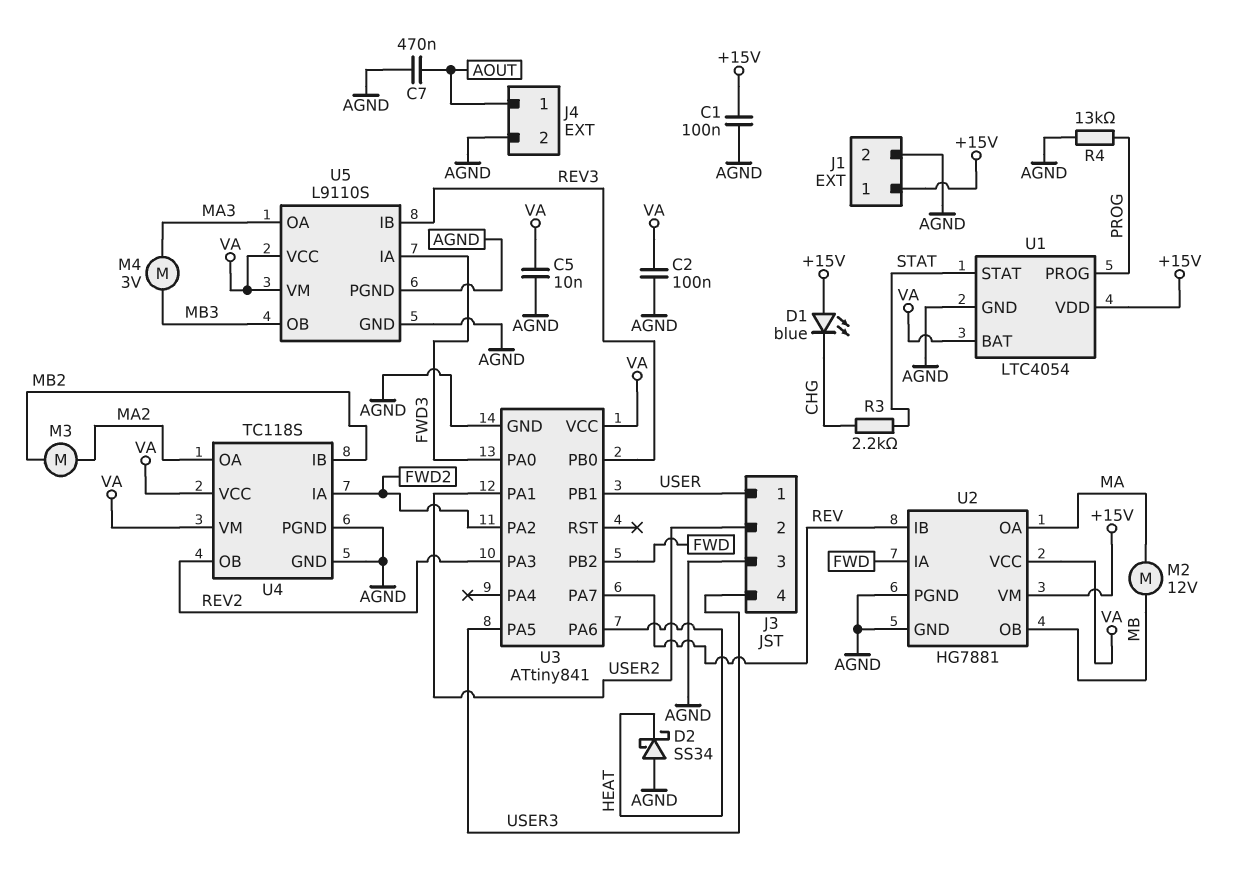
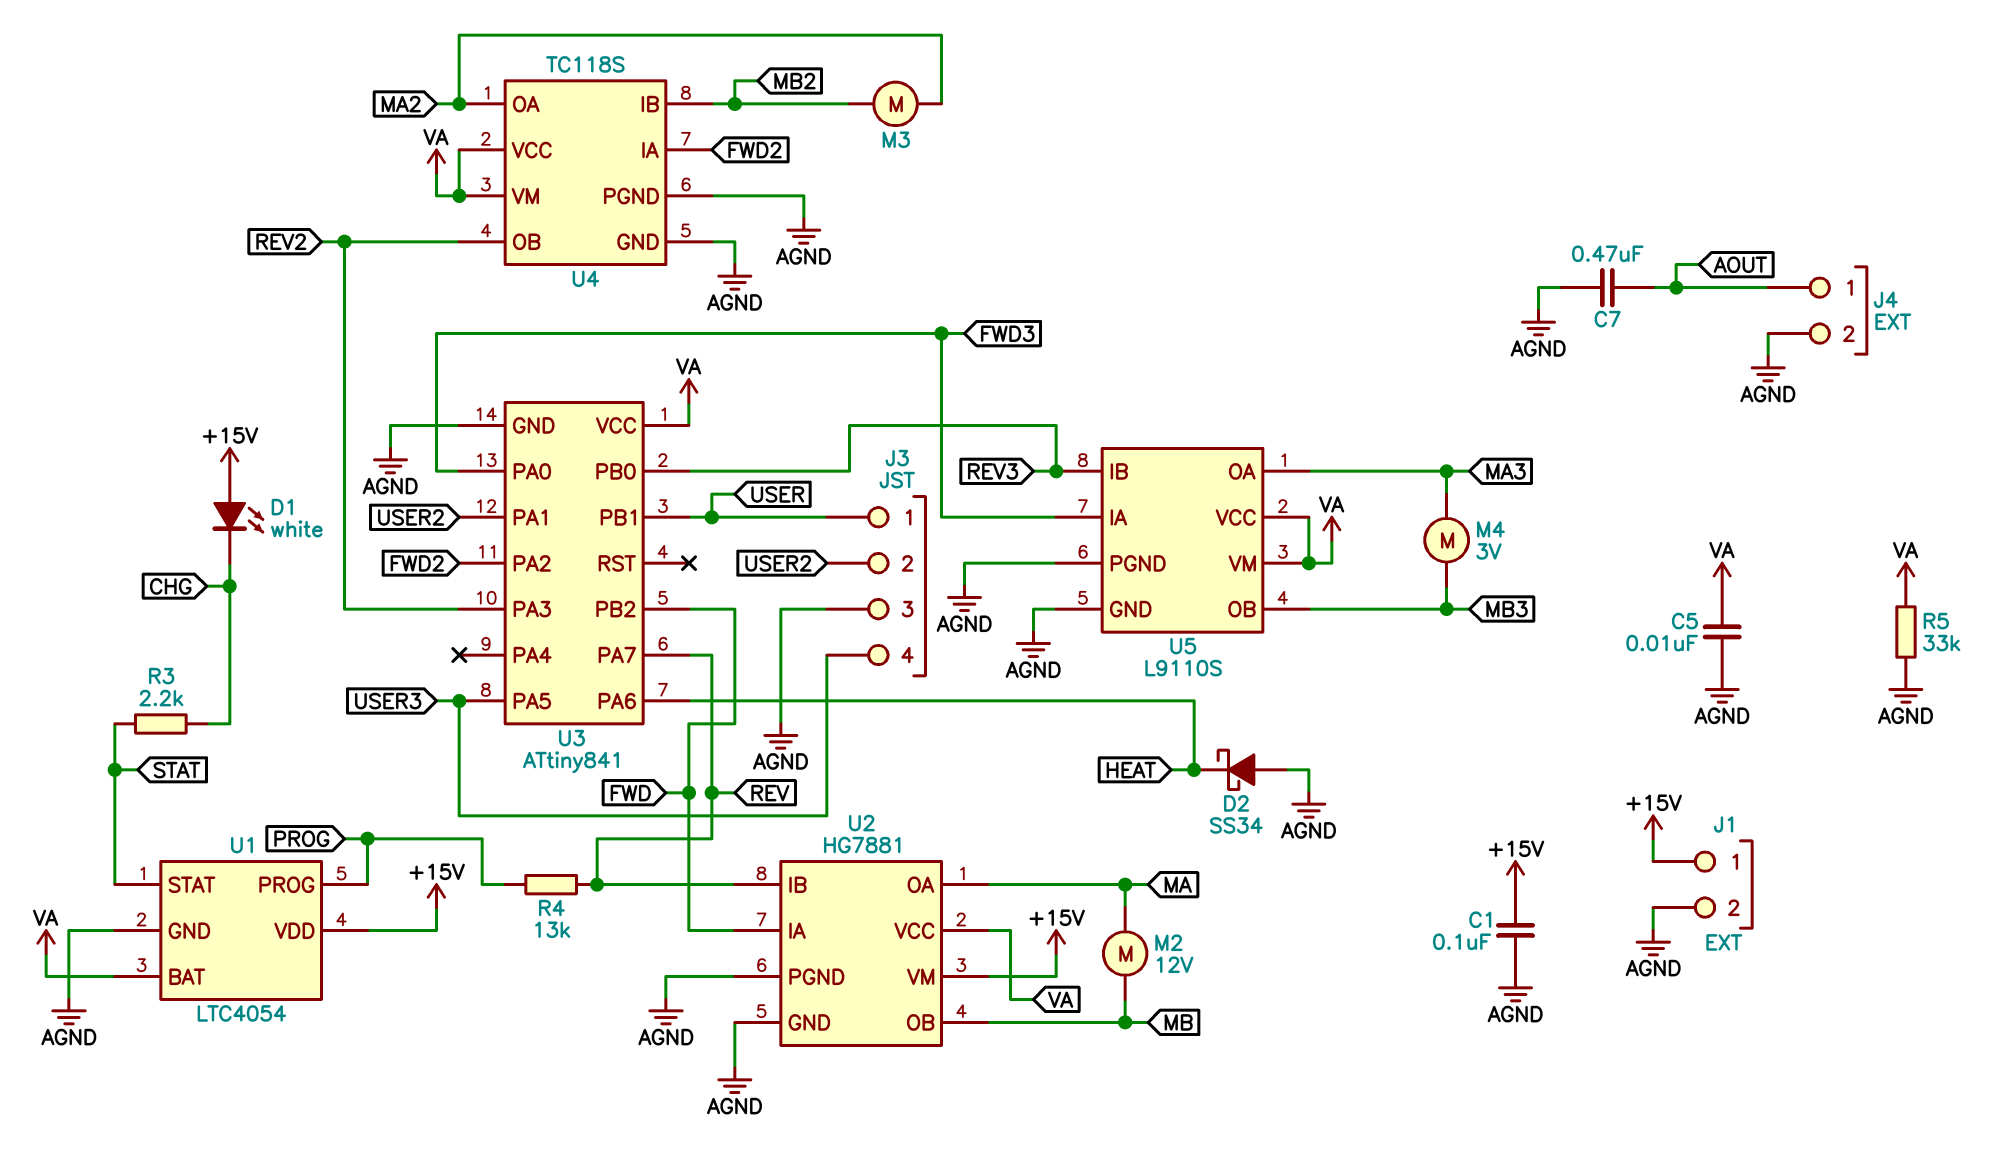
C2: 100nF (AGND, VA) -> none
D1: LED blue (A +15V, K CHG) -> LED white (A +15V, K CHG)
R4: 13k (AGND, PROG) -> 13k (PROG, REV)
R5: none -> 33k (AGND, VA)

